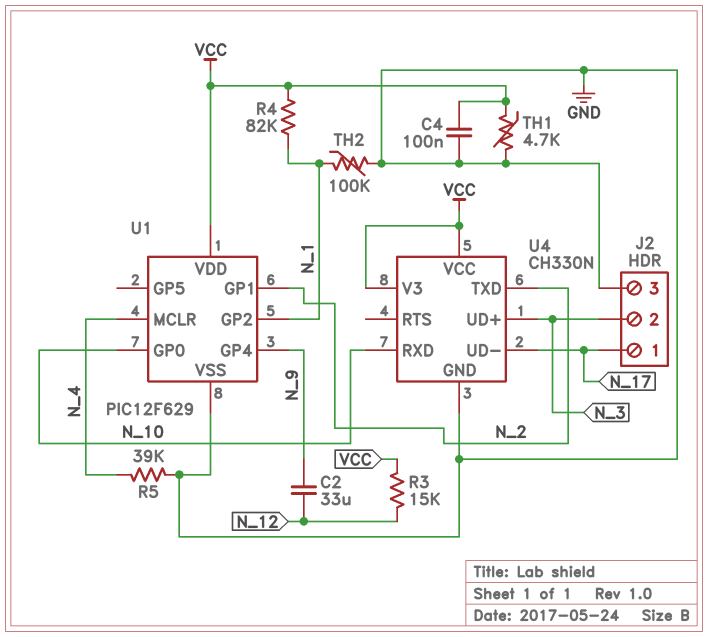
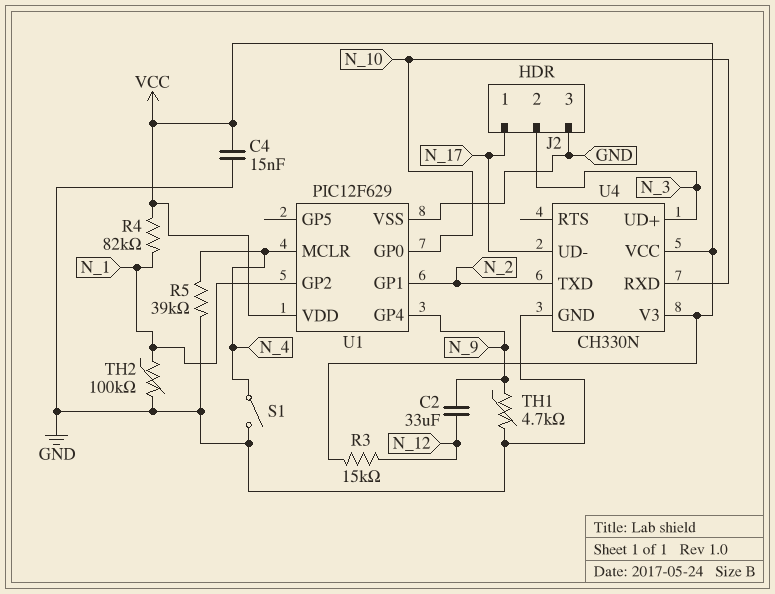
C4: 100nF (GND, VCC) -> 15nF (GND, VCC)
S1: none -> switch (GND, N_4)
TH1: 4.7k (GND, VCC) -> 4.7k (GND, N_9)

